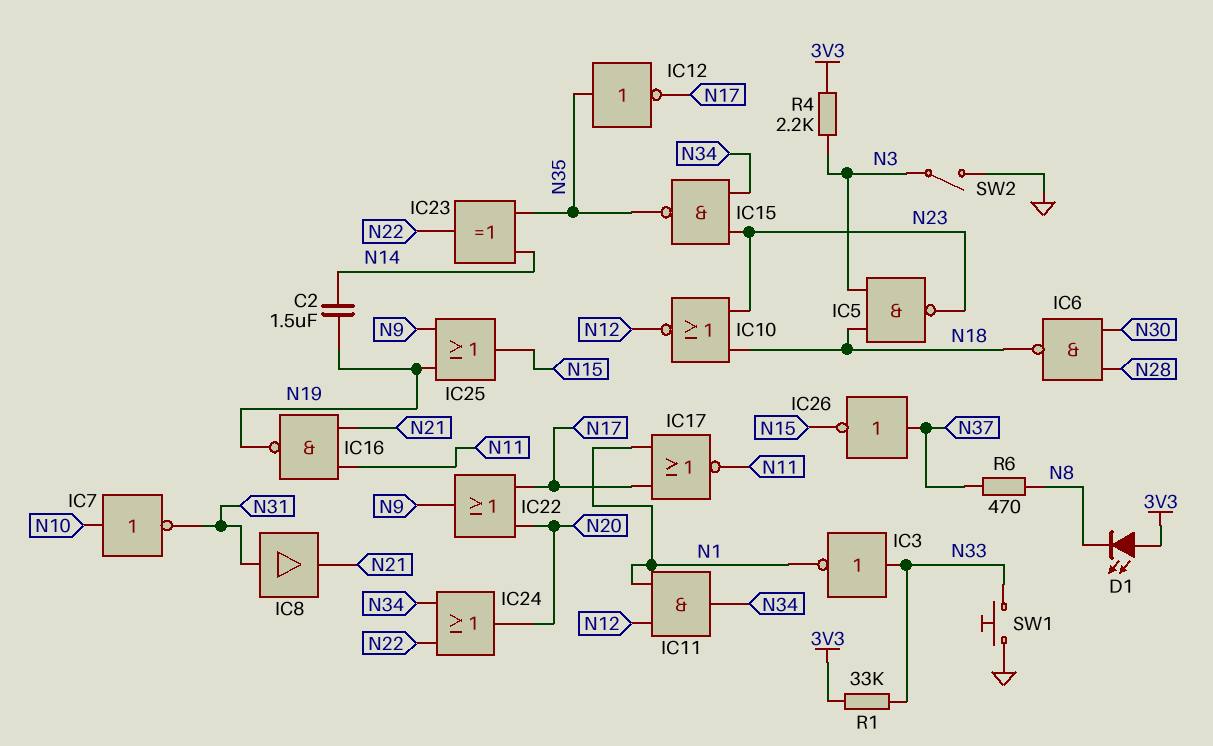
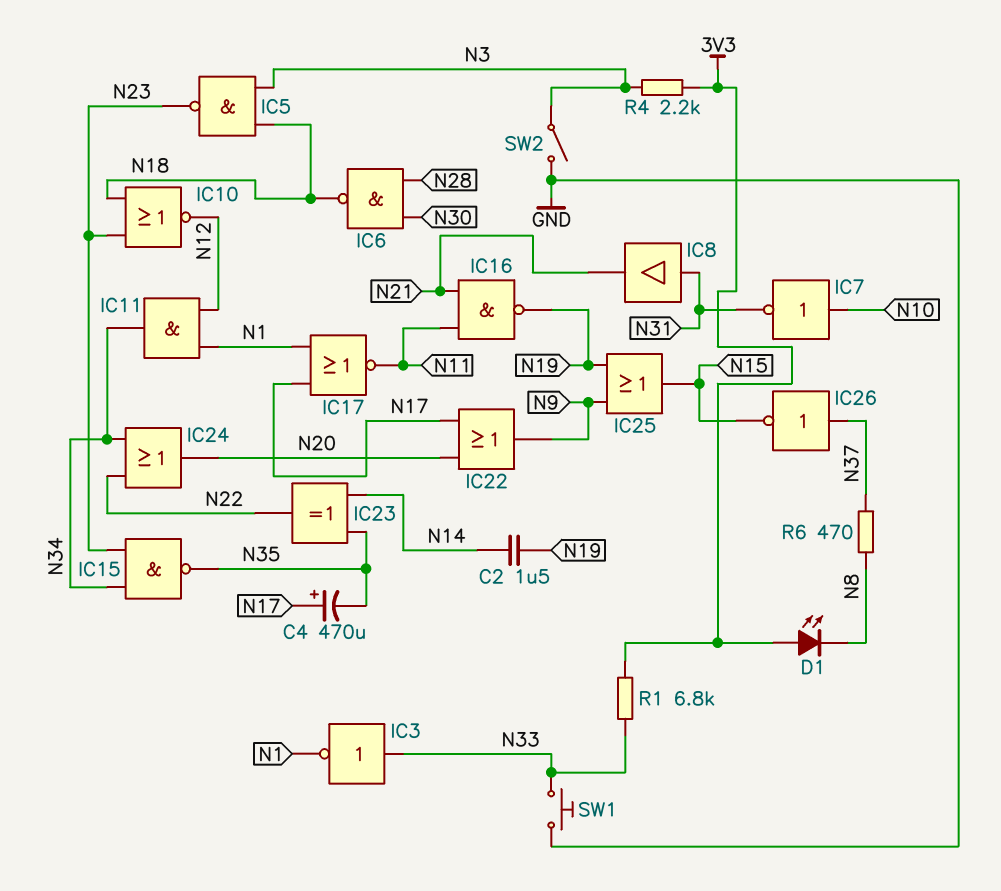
C4: none -> 470uF (plus N17, minus N35)
IC12: NOT (in N35, out N17) -> none
R1: 33k (3V3, N33) -> 6.8k (3V3, N33)

